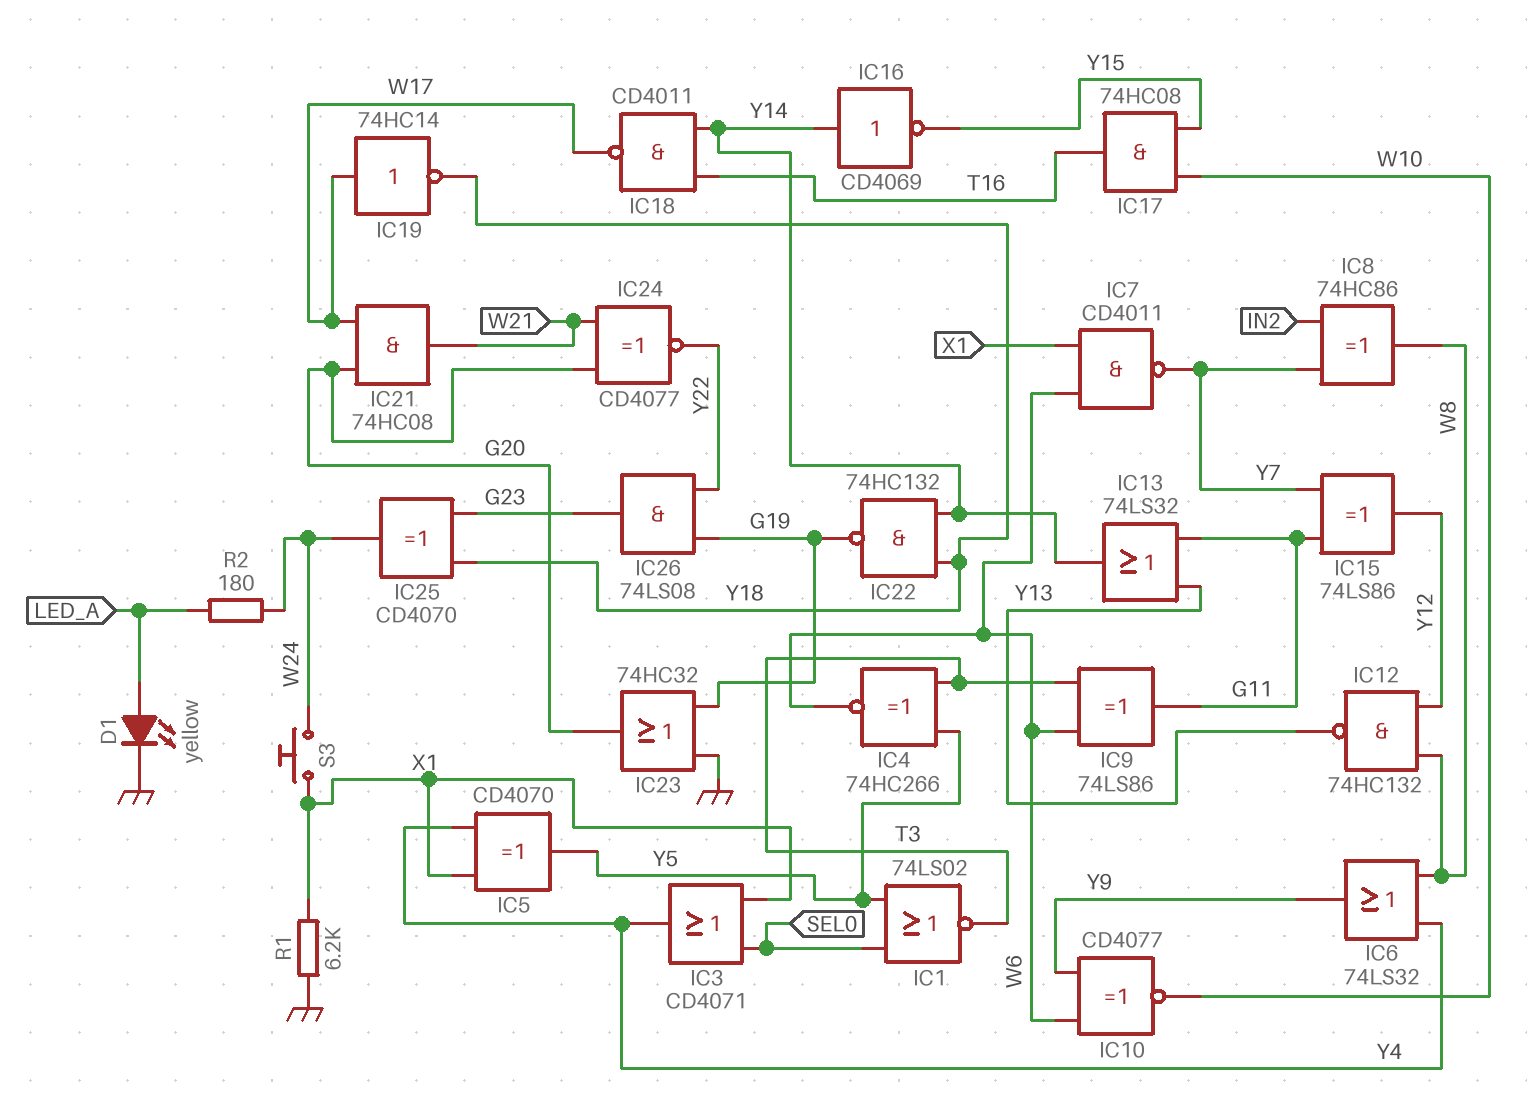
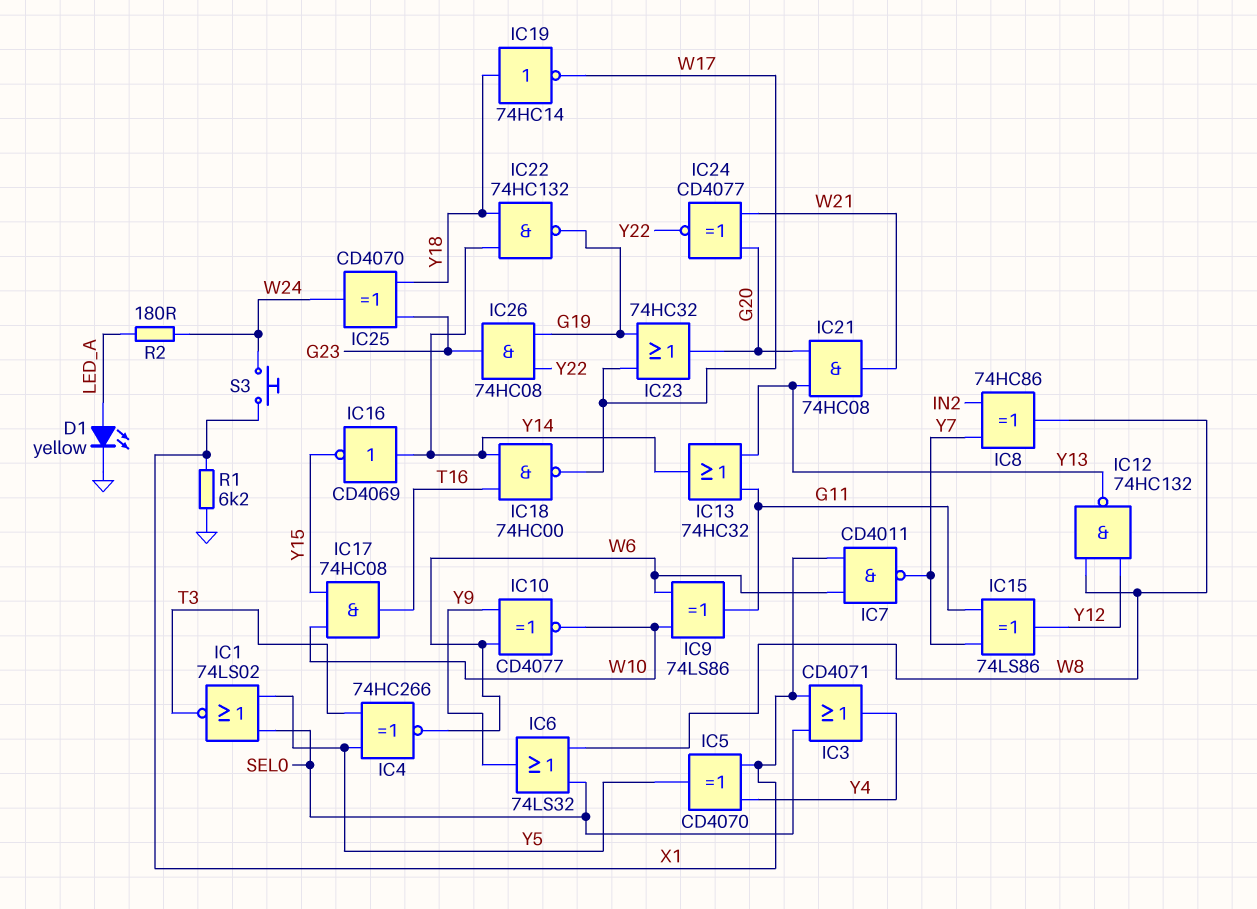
IC6: OR 74LS32 (in W8, in Y4, out Y9) -> OR 74LS32 (in SEL0, in W8, out Y9)
IC9: XOR 74LS86 (in T3, in W6, out G11) -> XOR 74LS86 (in W6, in W10, out G11)
IC13: OR 74LS32 (in G11, in Y13, out Y14) -> OR 74HC32 (in G11, in Y13, out Y14)
IC18: NAND CD4011 (in T16, in Y14, out W17) -> NAND 74HC00 (in T16, in Y14, out W17)
IC19: NOT 74HC14 (in W17, out Y18) -> NOT 74HC14 (in Y18, out W17)
IC21: AND 74HC08 (in G20, in W17, out W21) -> AND 74HC08 (in G20, in Y13, out W21)
IC23: OR 74HC32 (in G19, in GND, out G20) -> OR 74HC32 (in G19, in W17, out G20)
IC26: AND 74LS08 (in G19, in Y22, out G23) -> AND 74HC08 (in G19, in Y22, out G23)

